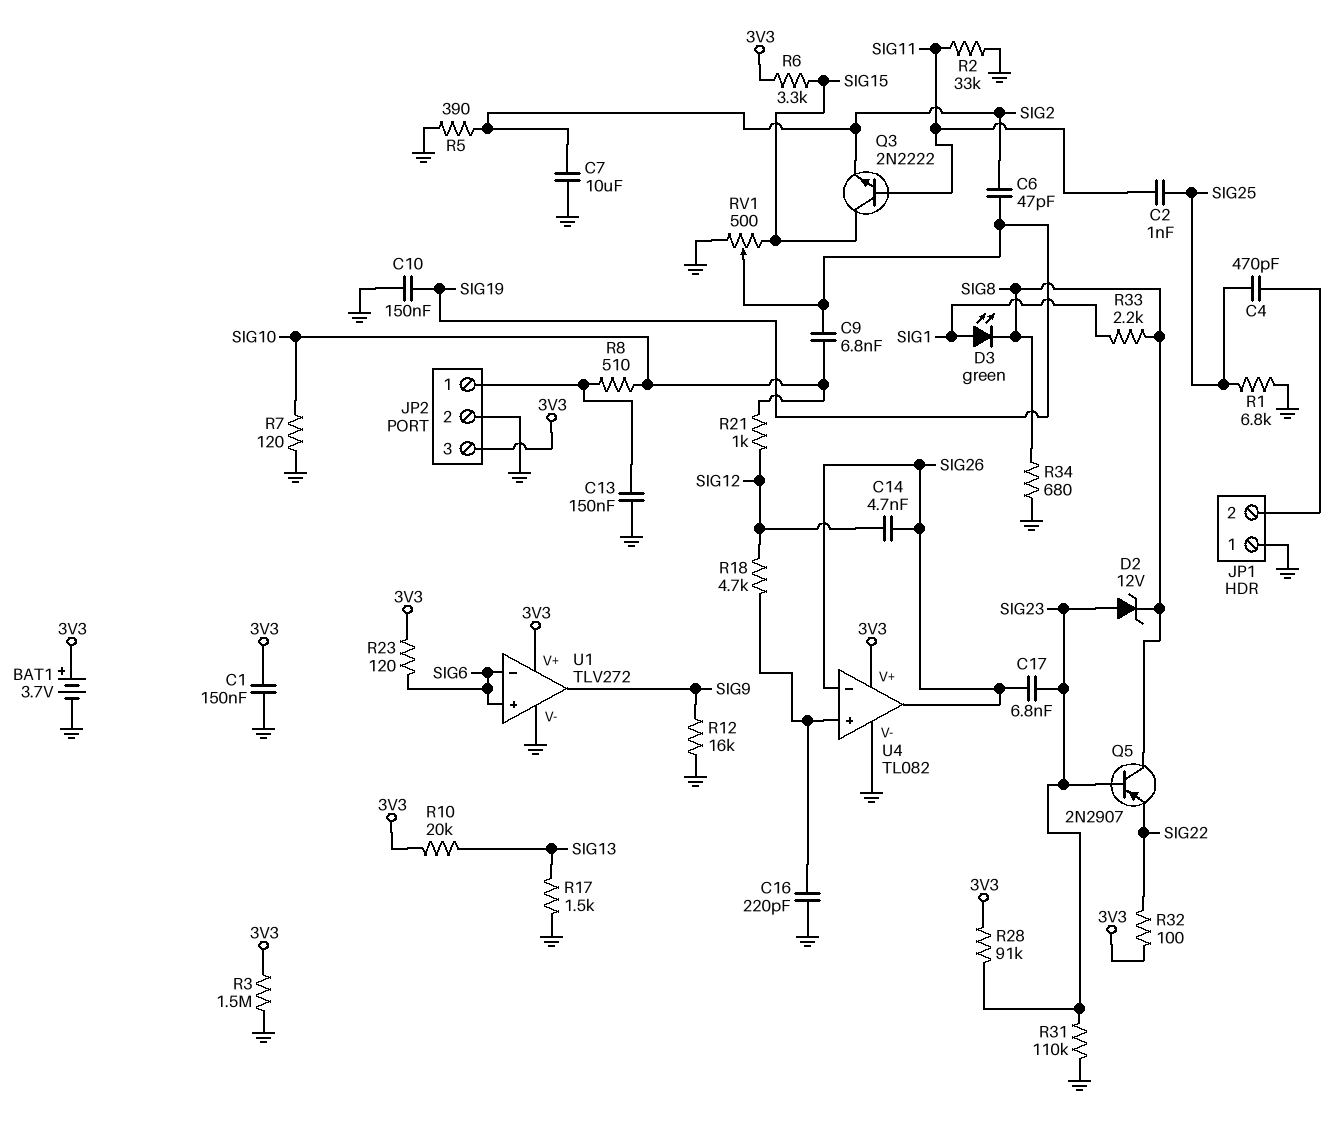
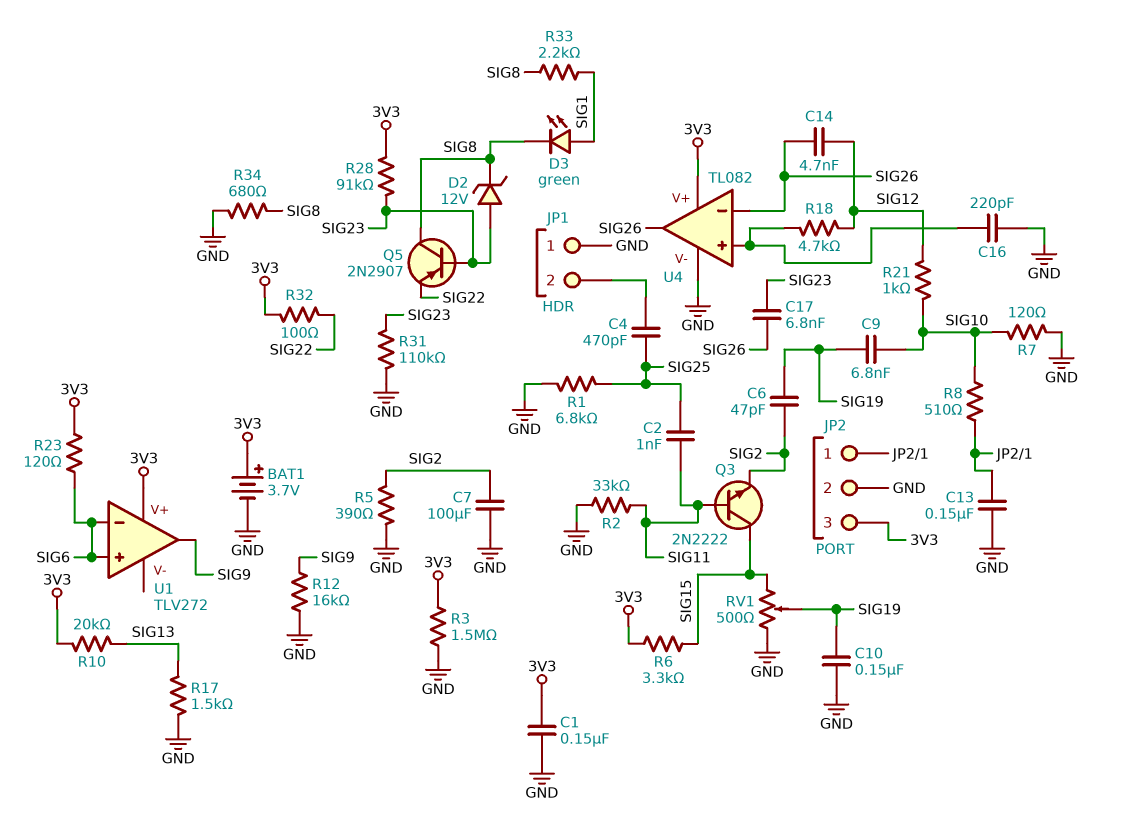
C7: 10uF (GND, SIG2) -> 100uF (GND, SIG2)
U1 pin V-: GND -> none

